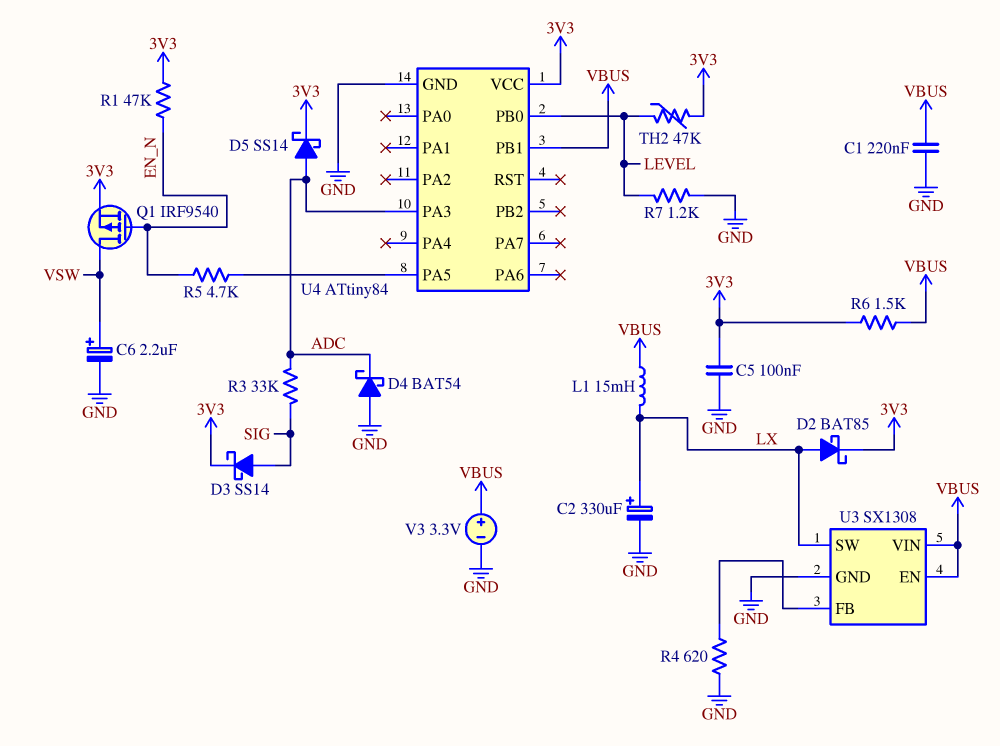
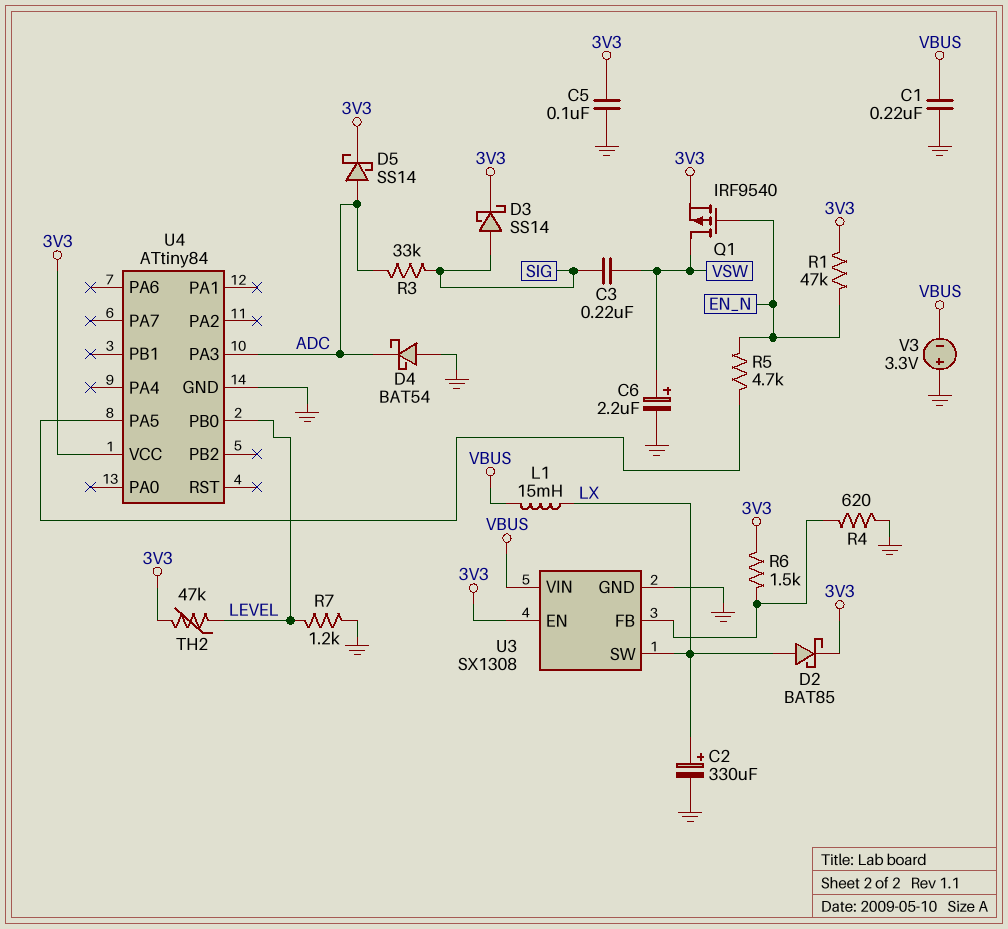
C3: none -> 220nF (SIG, VSW)
R6: 1.5k (3V3, VBUS) -> 1.5k (3V3, U3/FB)
U3 pin EN: VBUS -> 3V3
U4 pin PB1: VBUS -> none
V3: 3.3V (plus VBUS, minus GND) -> 3.3V (plus GND, minus VBUS)

